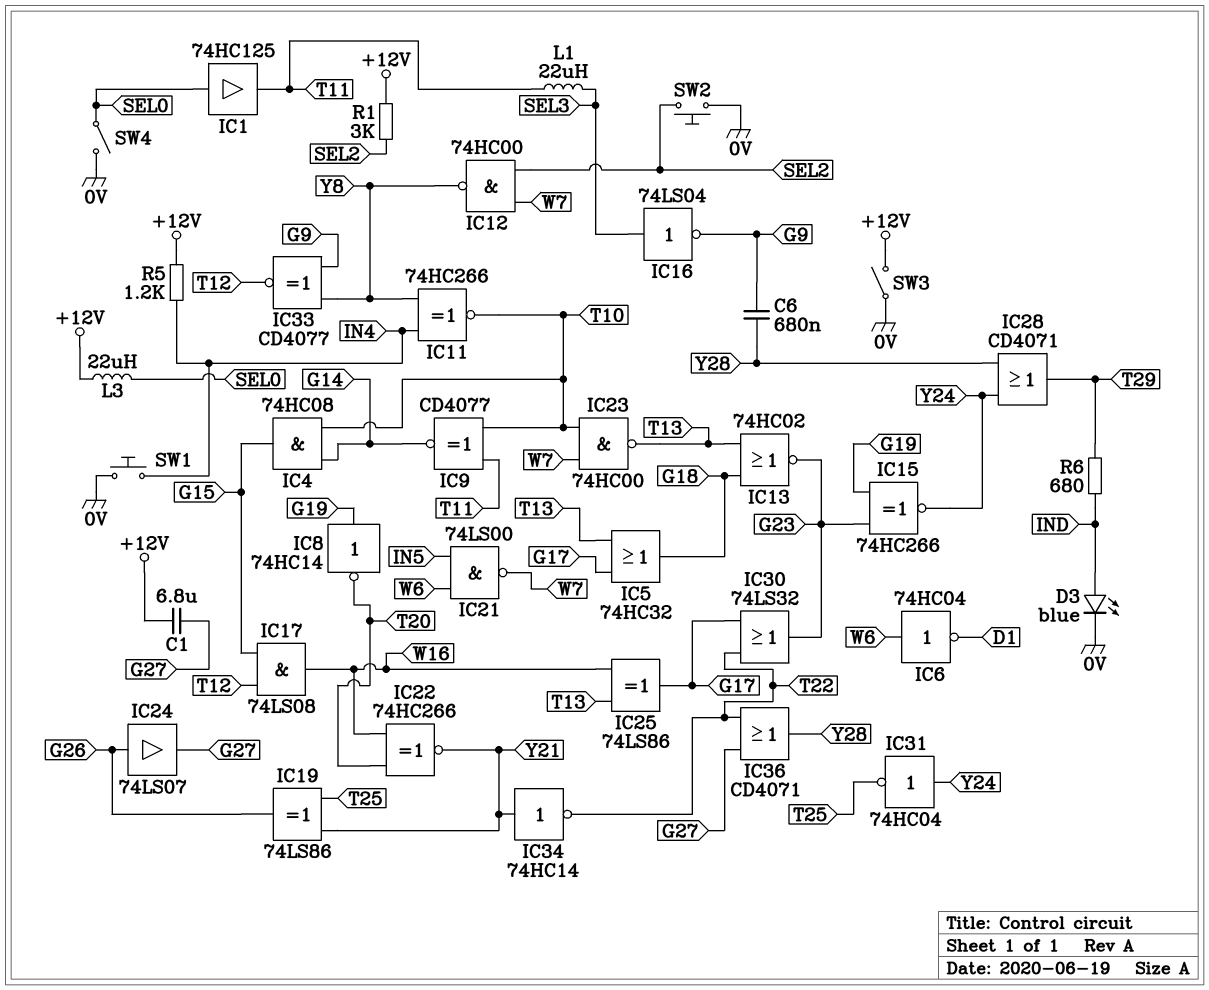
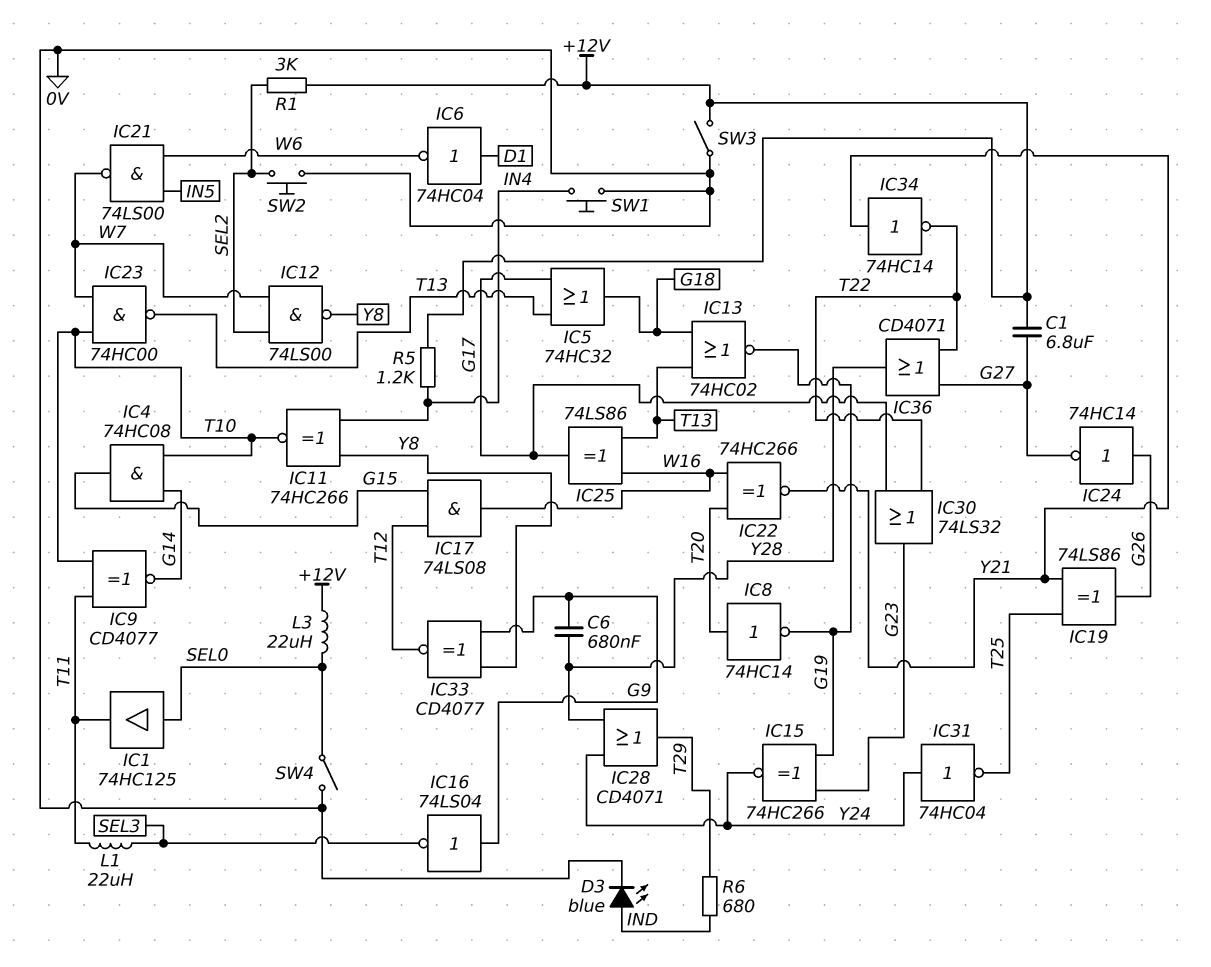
IC6: NOT 74HC04 (in W6, out D1) -> NOT 74HC04 (in D1, out W6)
IC8: NOT 74HC14 (in G19, out T20) -> NOT 74HC14 (in T20, out G19)
IC12: NAND 74HC00 (in SEL2, in W7, out Y8) -> NAND 74LS00 (in SEL2, in W7, out Y8)
IC13: NOR 74HC02 (in G18, in T13, out G23) -> NOR 74HC02 (in G18, in T13, out G19)
IC16: NOT 74LS04 (in SEL3, out G9) -> NOT 74LS04 (in G9, out SEL3)
IC24: buffer 74LS07 (in G26, out G27) -> NOT 74HC14 (in G26, out G27)

